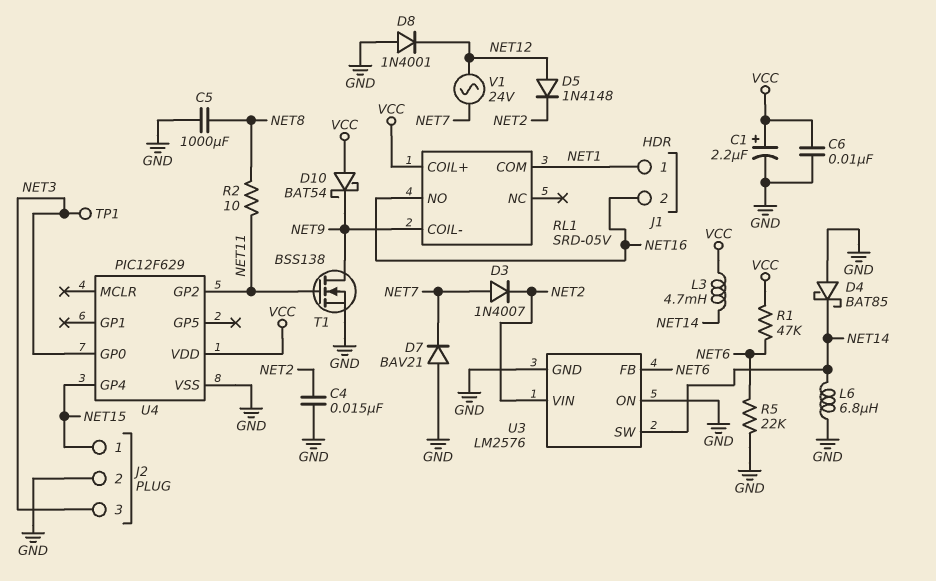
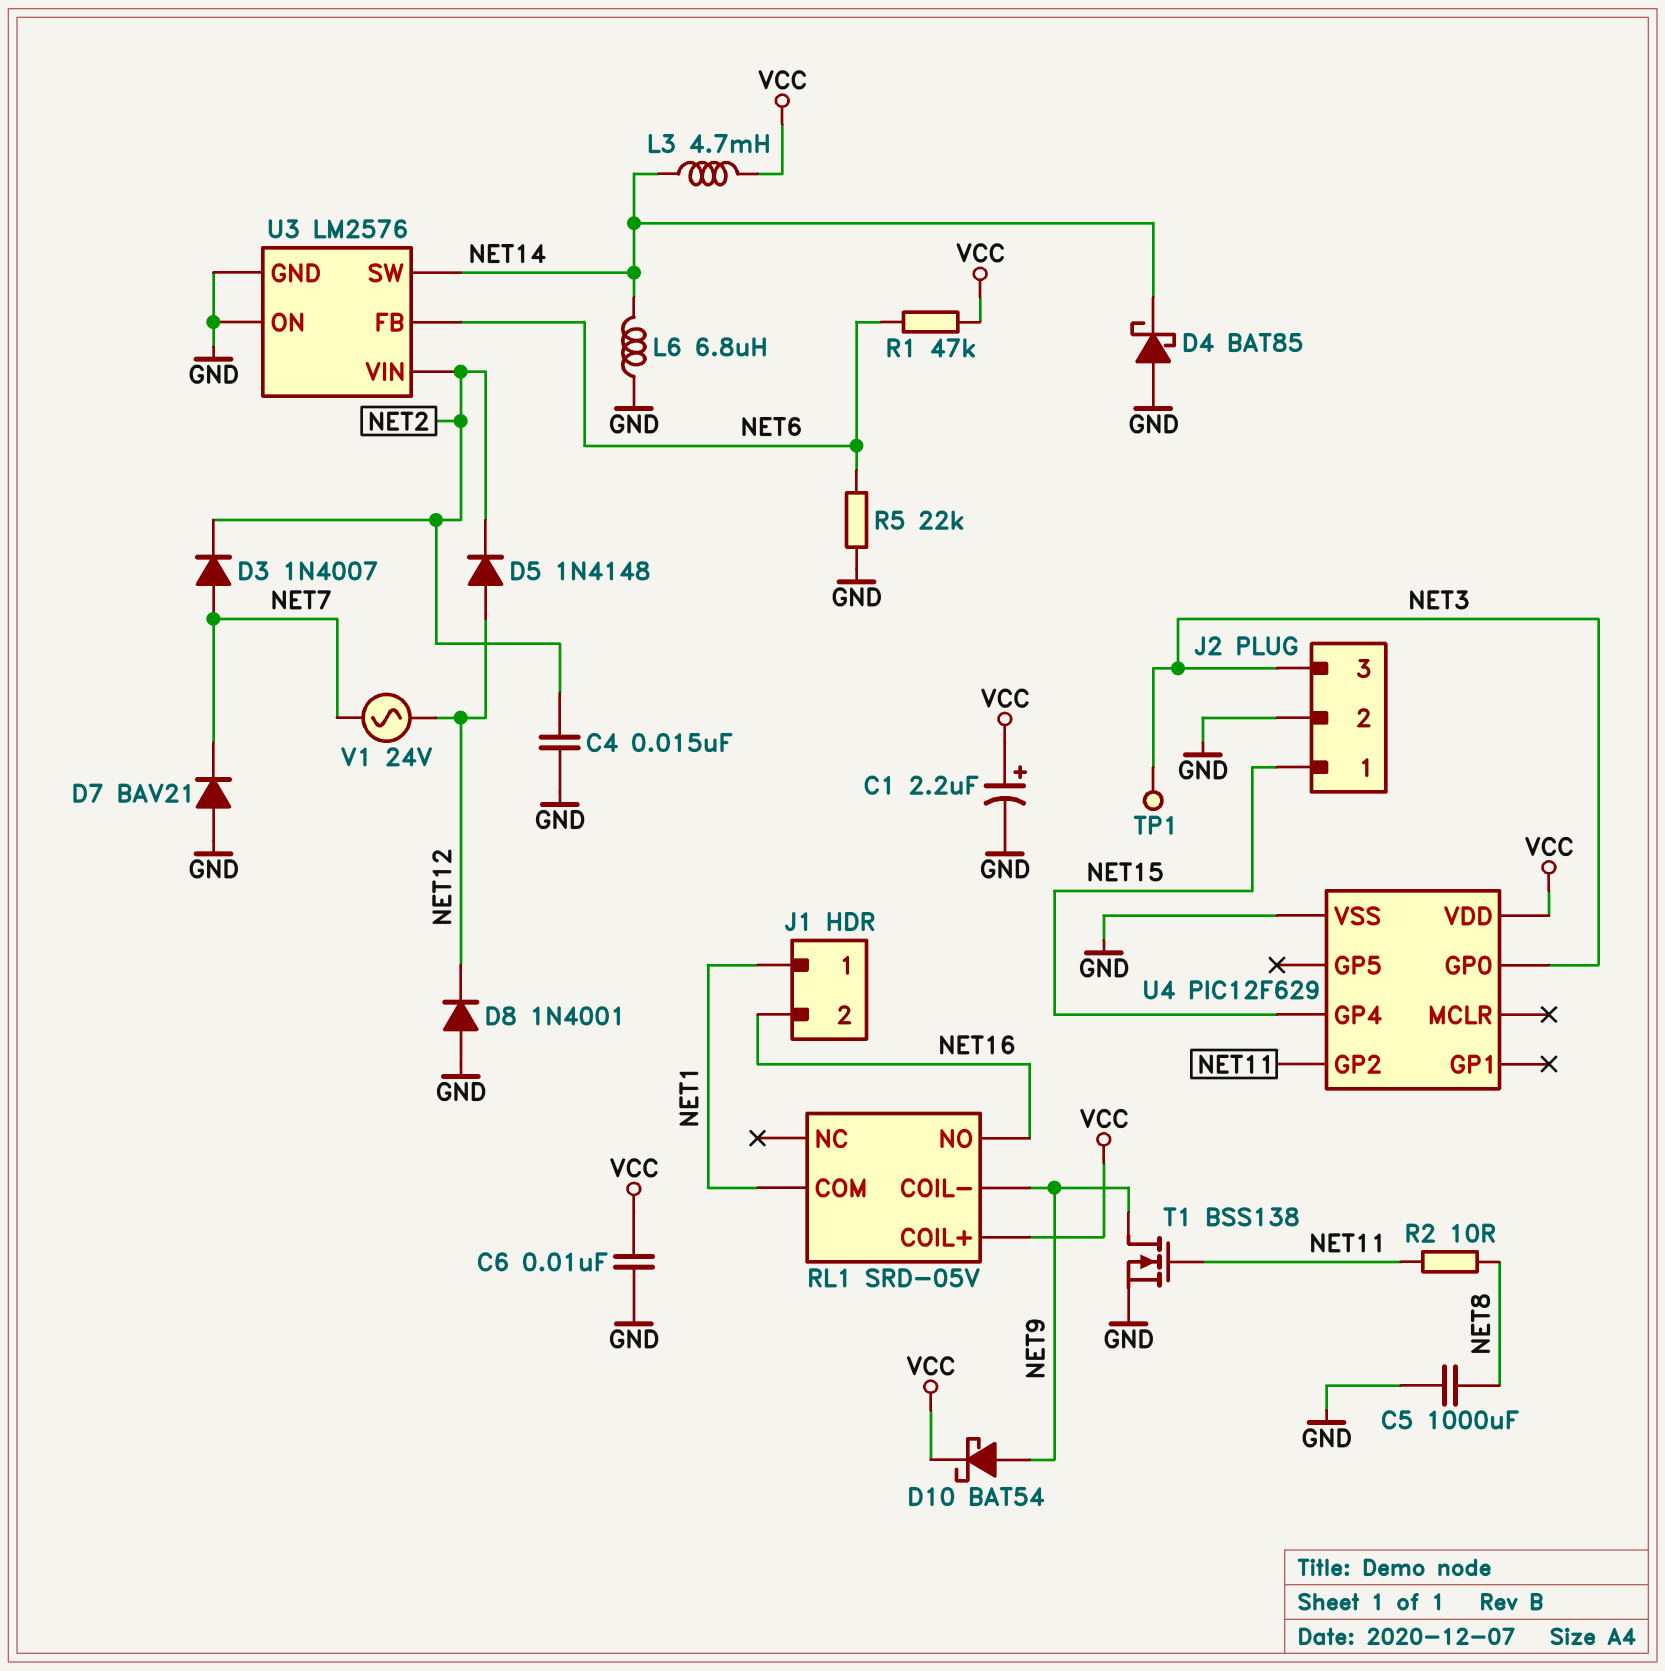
D10: schottky BAT54 (A VCC, K NET9) -> schottky BAT54 (A NET9, K VCC)

